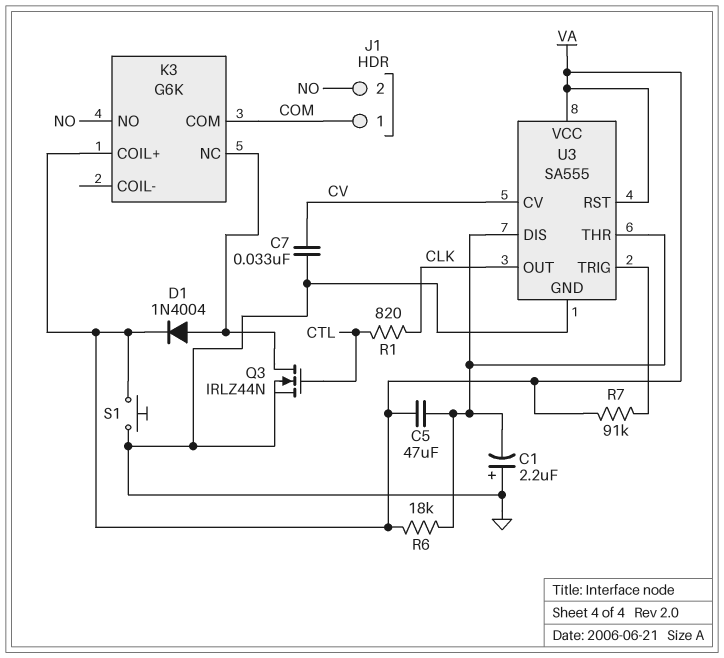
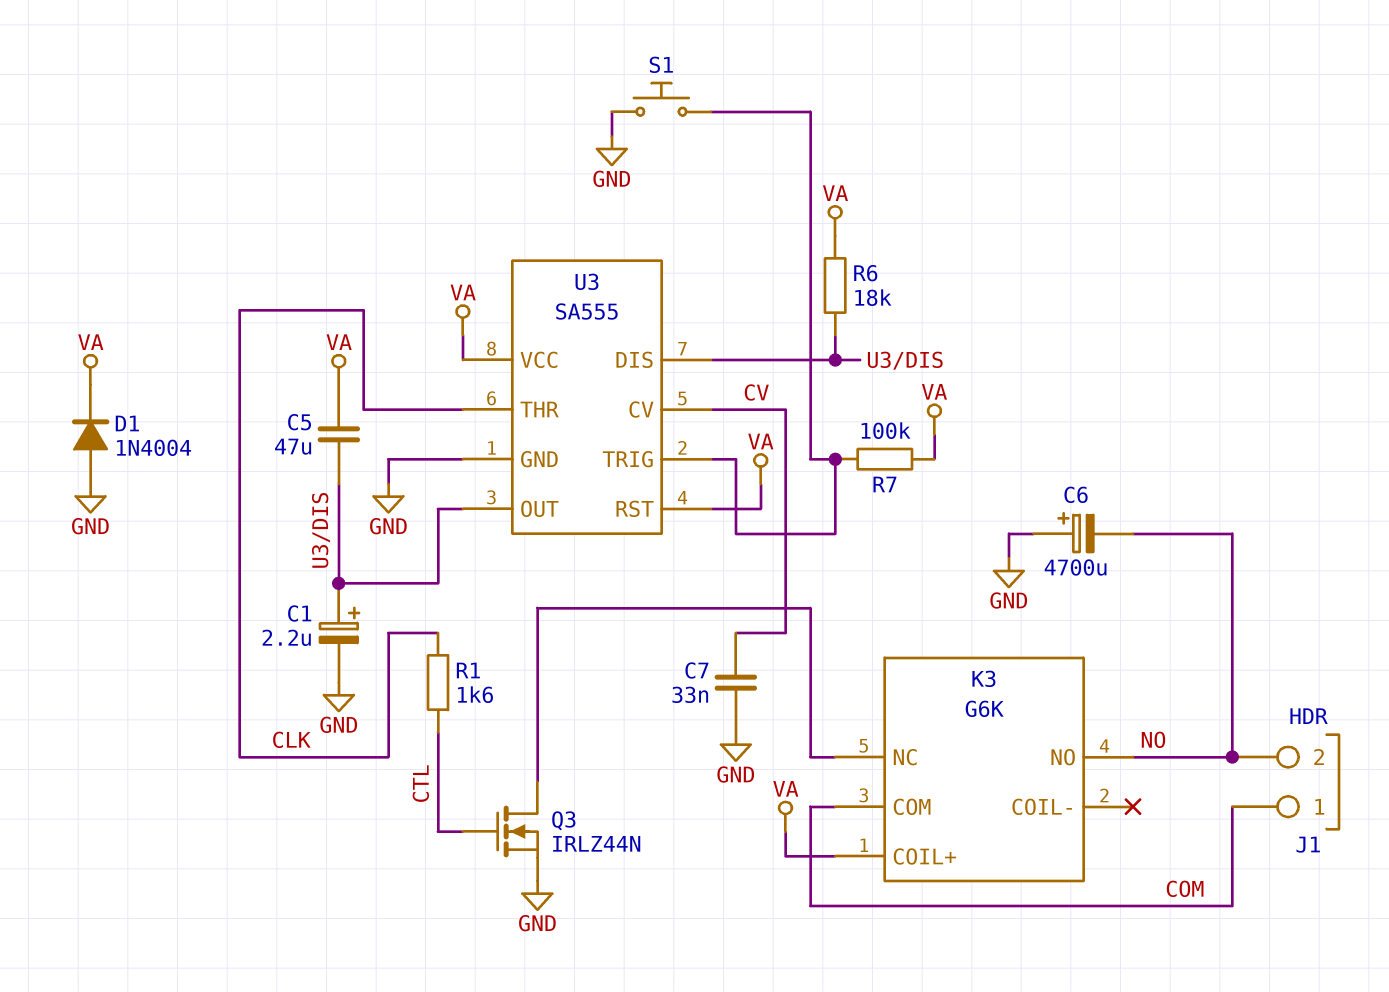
C1: 2.2uF (plus GND, minus U3/DIS) -> 2.2uF (plus U3/DIS, minus GND)
C6: none -> 4700uF (plus GND, minus NO)
D1: diode 1N4004 (A K3/NC, K VA) -> diode 1N4004 (A GND, K VA)
R1: 820 (CLK, CTL) -> 1.6k (CLK, CTL)
R7: 91k (U3/TRIG, VA) -> 100k (U3/TRIG, VA)
S1: button (GND, VA) -> button (GND, U3/TRIG)
U3 pin OUT: CLK -> U3/DIS
U3 pin THR: U3/DIS -> CLK

